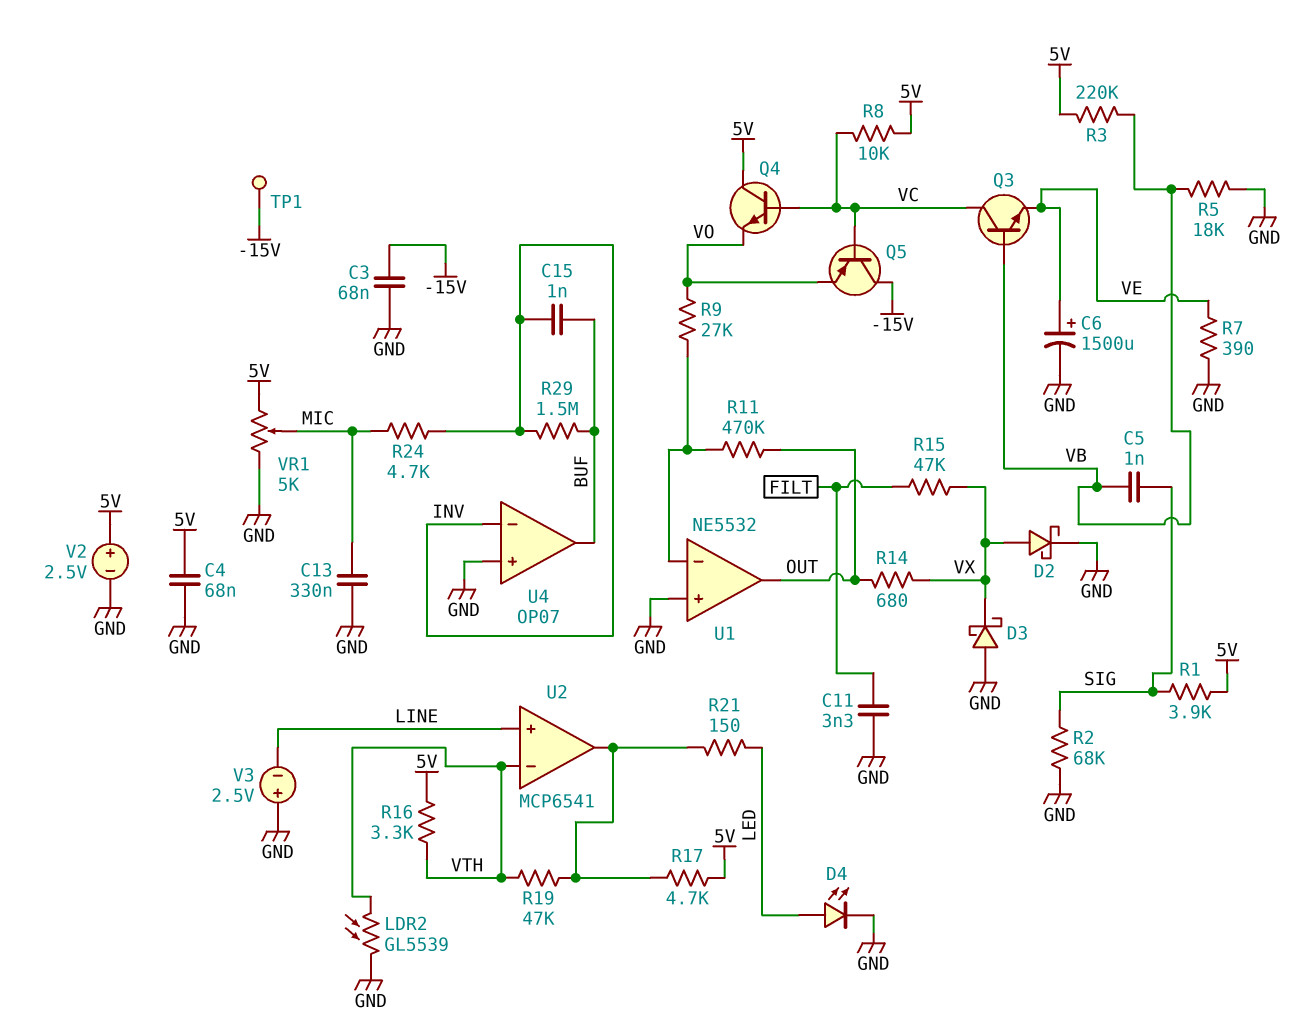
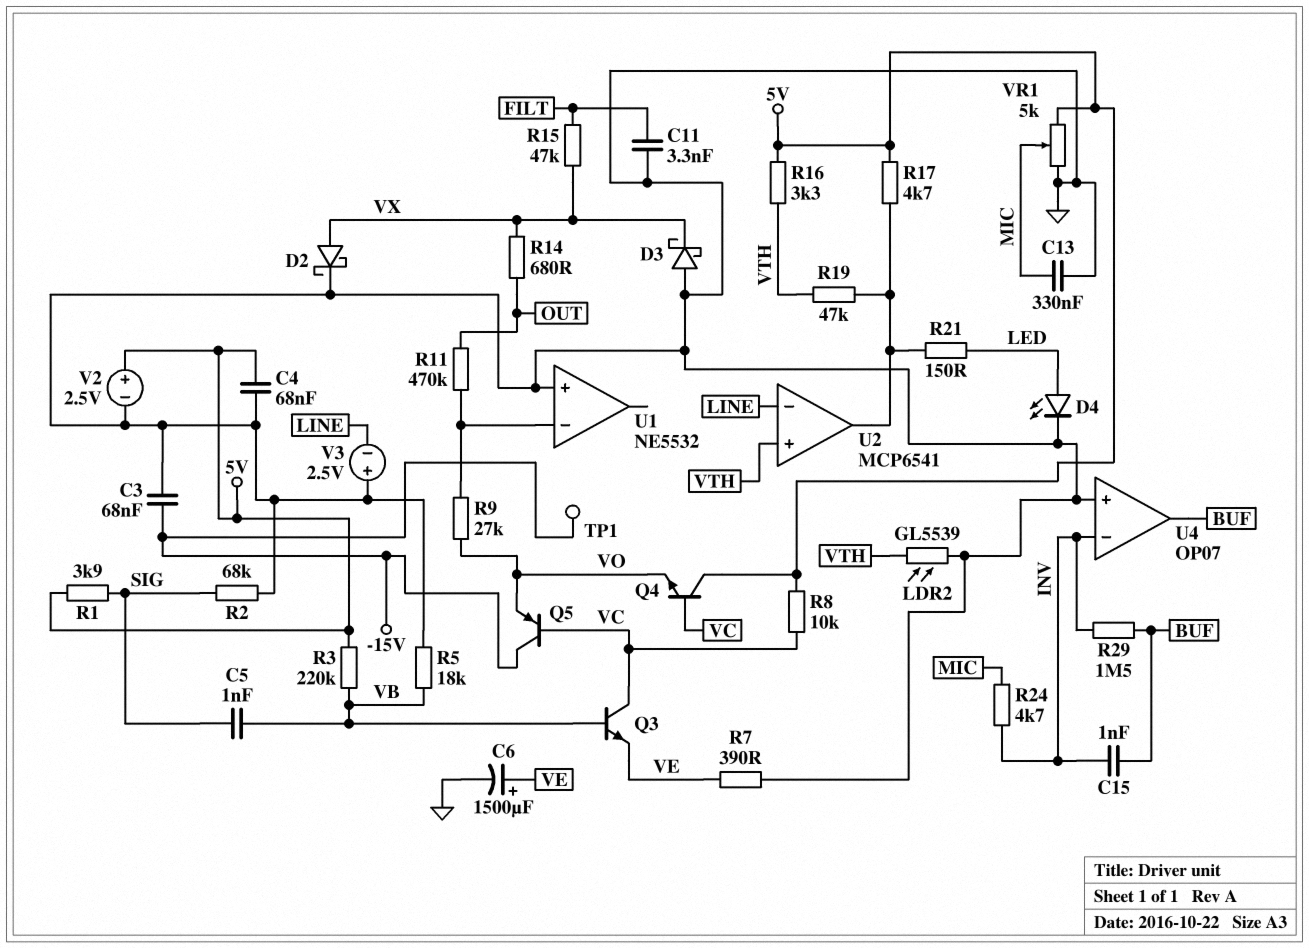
U1 pin out: OUT -> none
U2 pin in+: LINE -> VTH
U2 pin in-: VTH -> LINE

